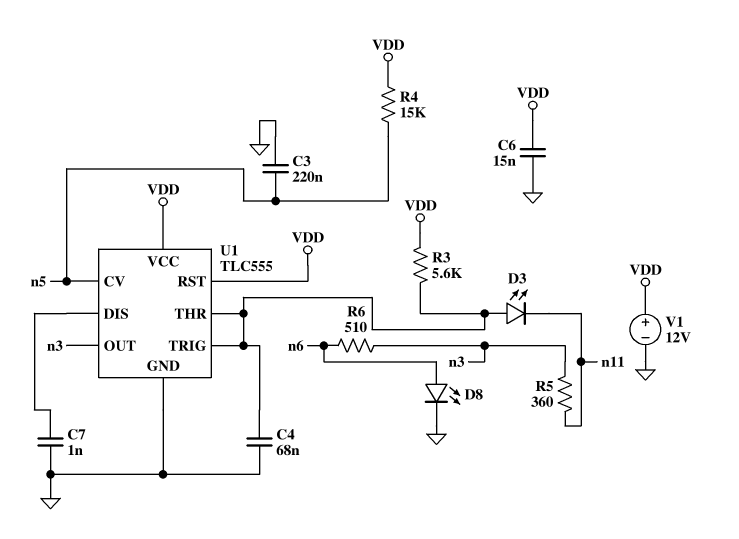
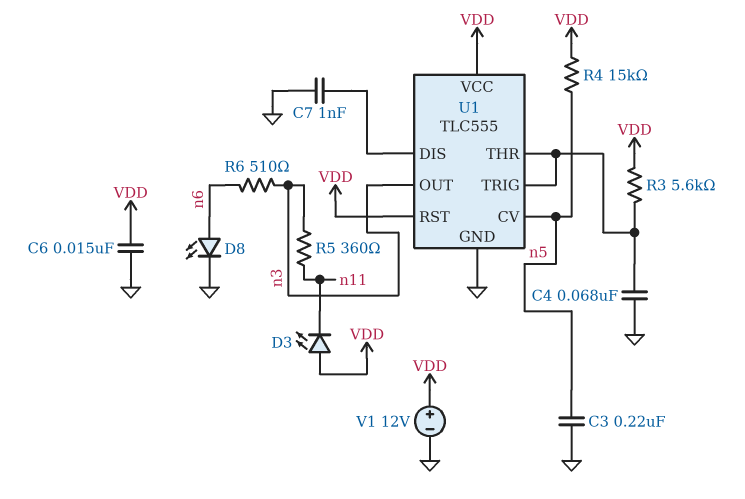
D3: LED (A U1/THR, K n11) -> LED (A VDD, K n11)

